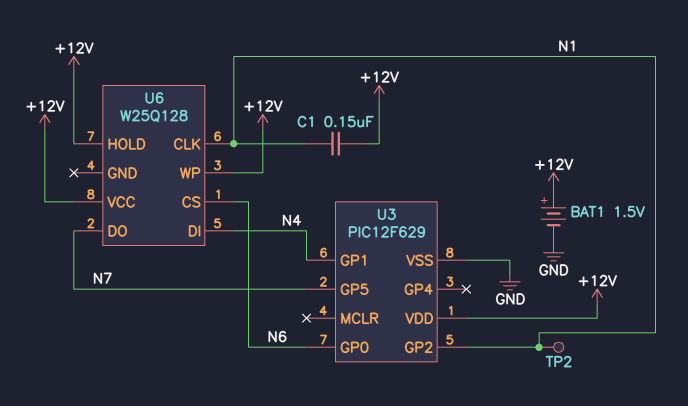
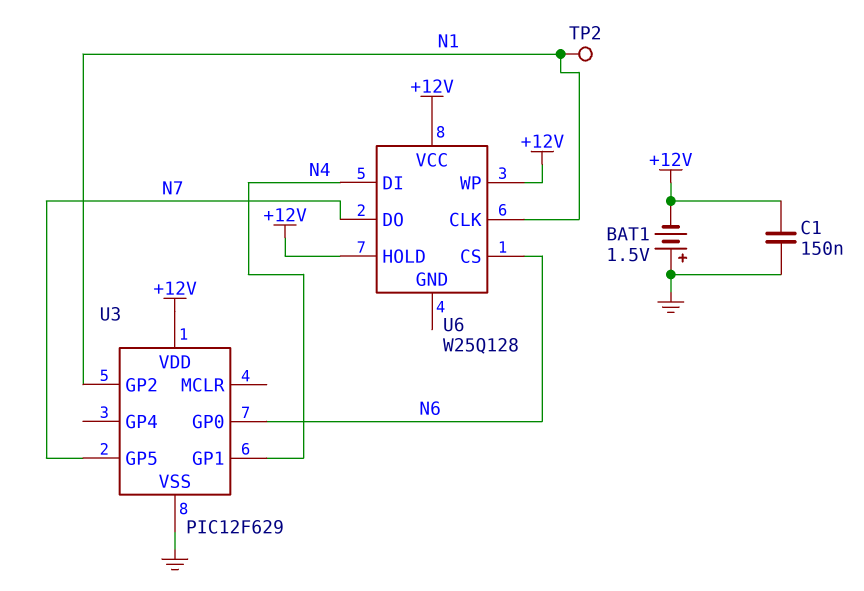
BAT1: 1.5V (plus +12V, minus GND) -> 1.5V (plus GND, minus +12V)
C1: 150nF (+12V, N1) -> 150nF (+12V, GND)

